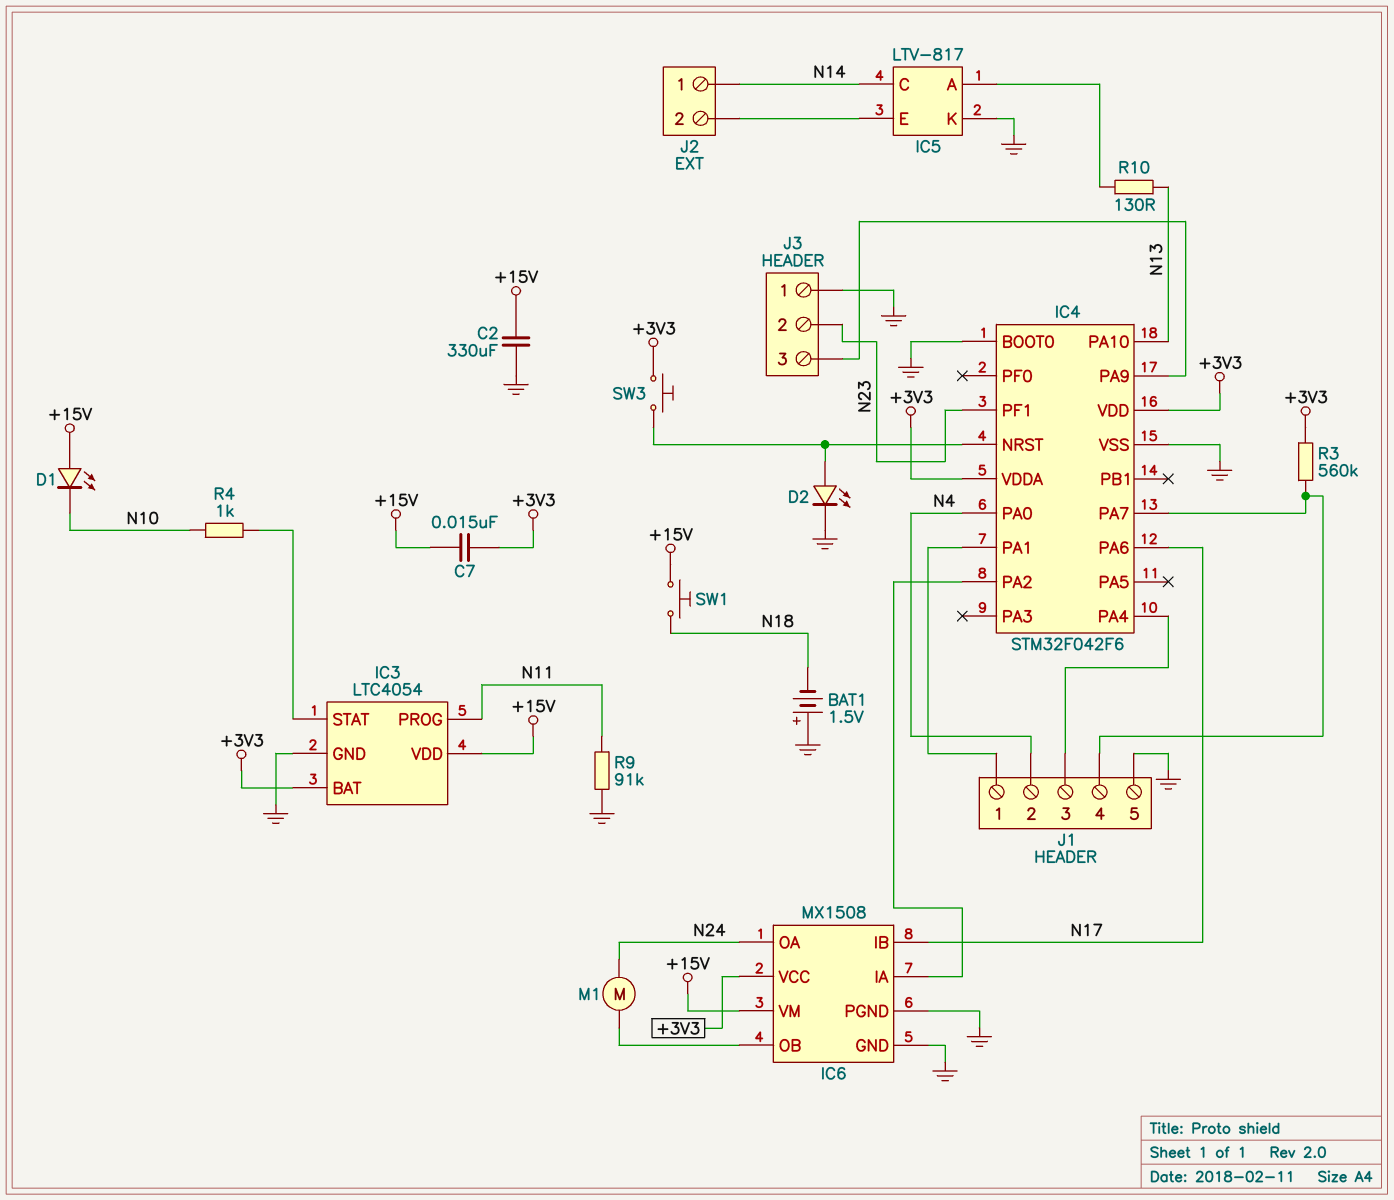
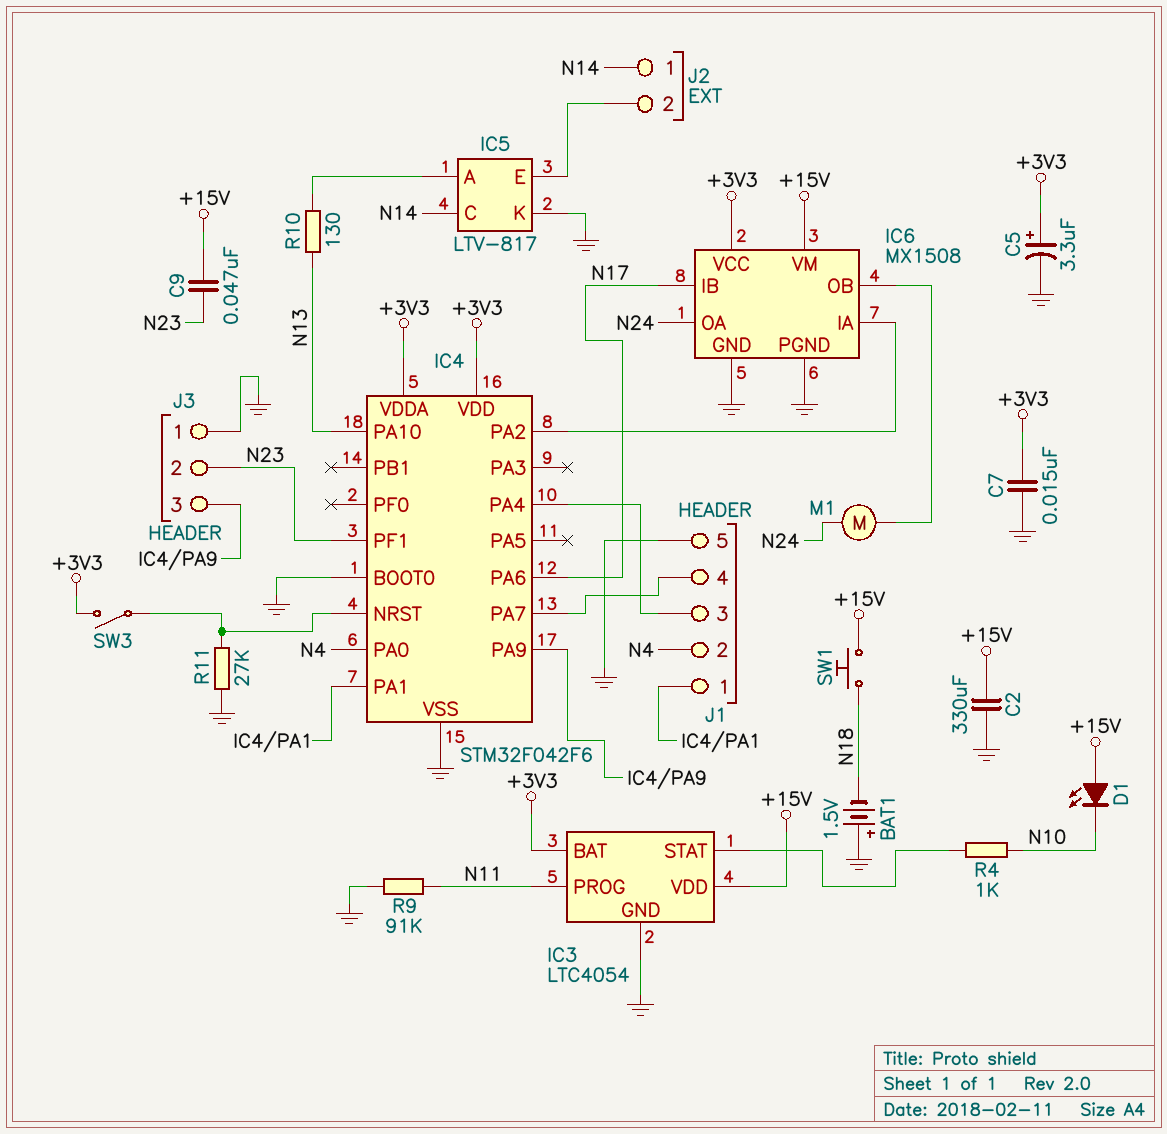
C5: none -> 3.3uF (plus +3V3, minus GND)
C7: 15nF (+3V3, +15V) -> 15nF (+3V3, GND)
C9: none -> 47nF (+15V, N23)
D2: LED (A IC4/NRST, K GND) -> none
R3: 560k (+3V3, IC4/PA7) -> none
R11: none -> 27k (GND, IC4/NRST)
SW3: button (+3V3, IC4/NRST) -> switch (+3V3, IC4/NRST)

